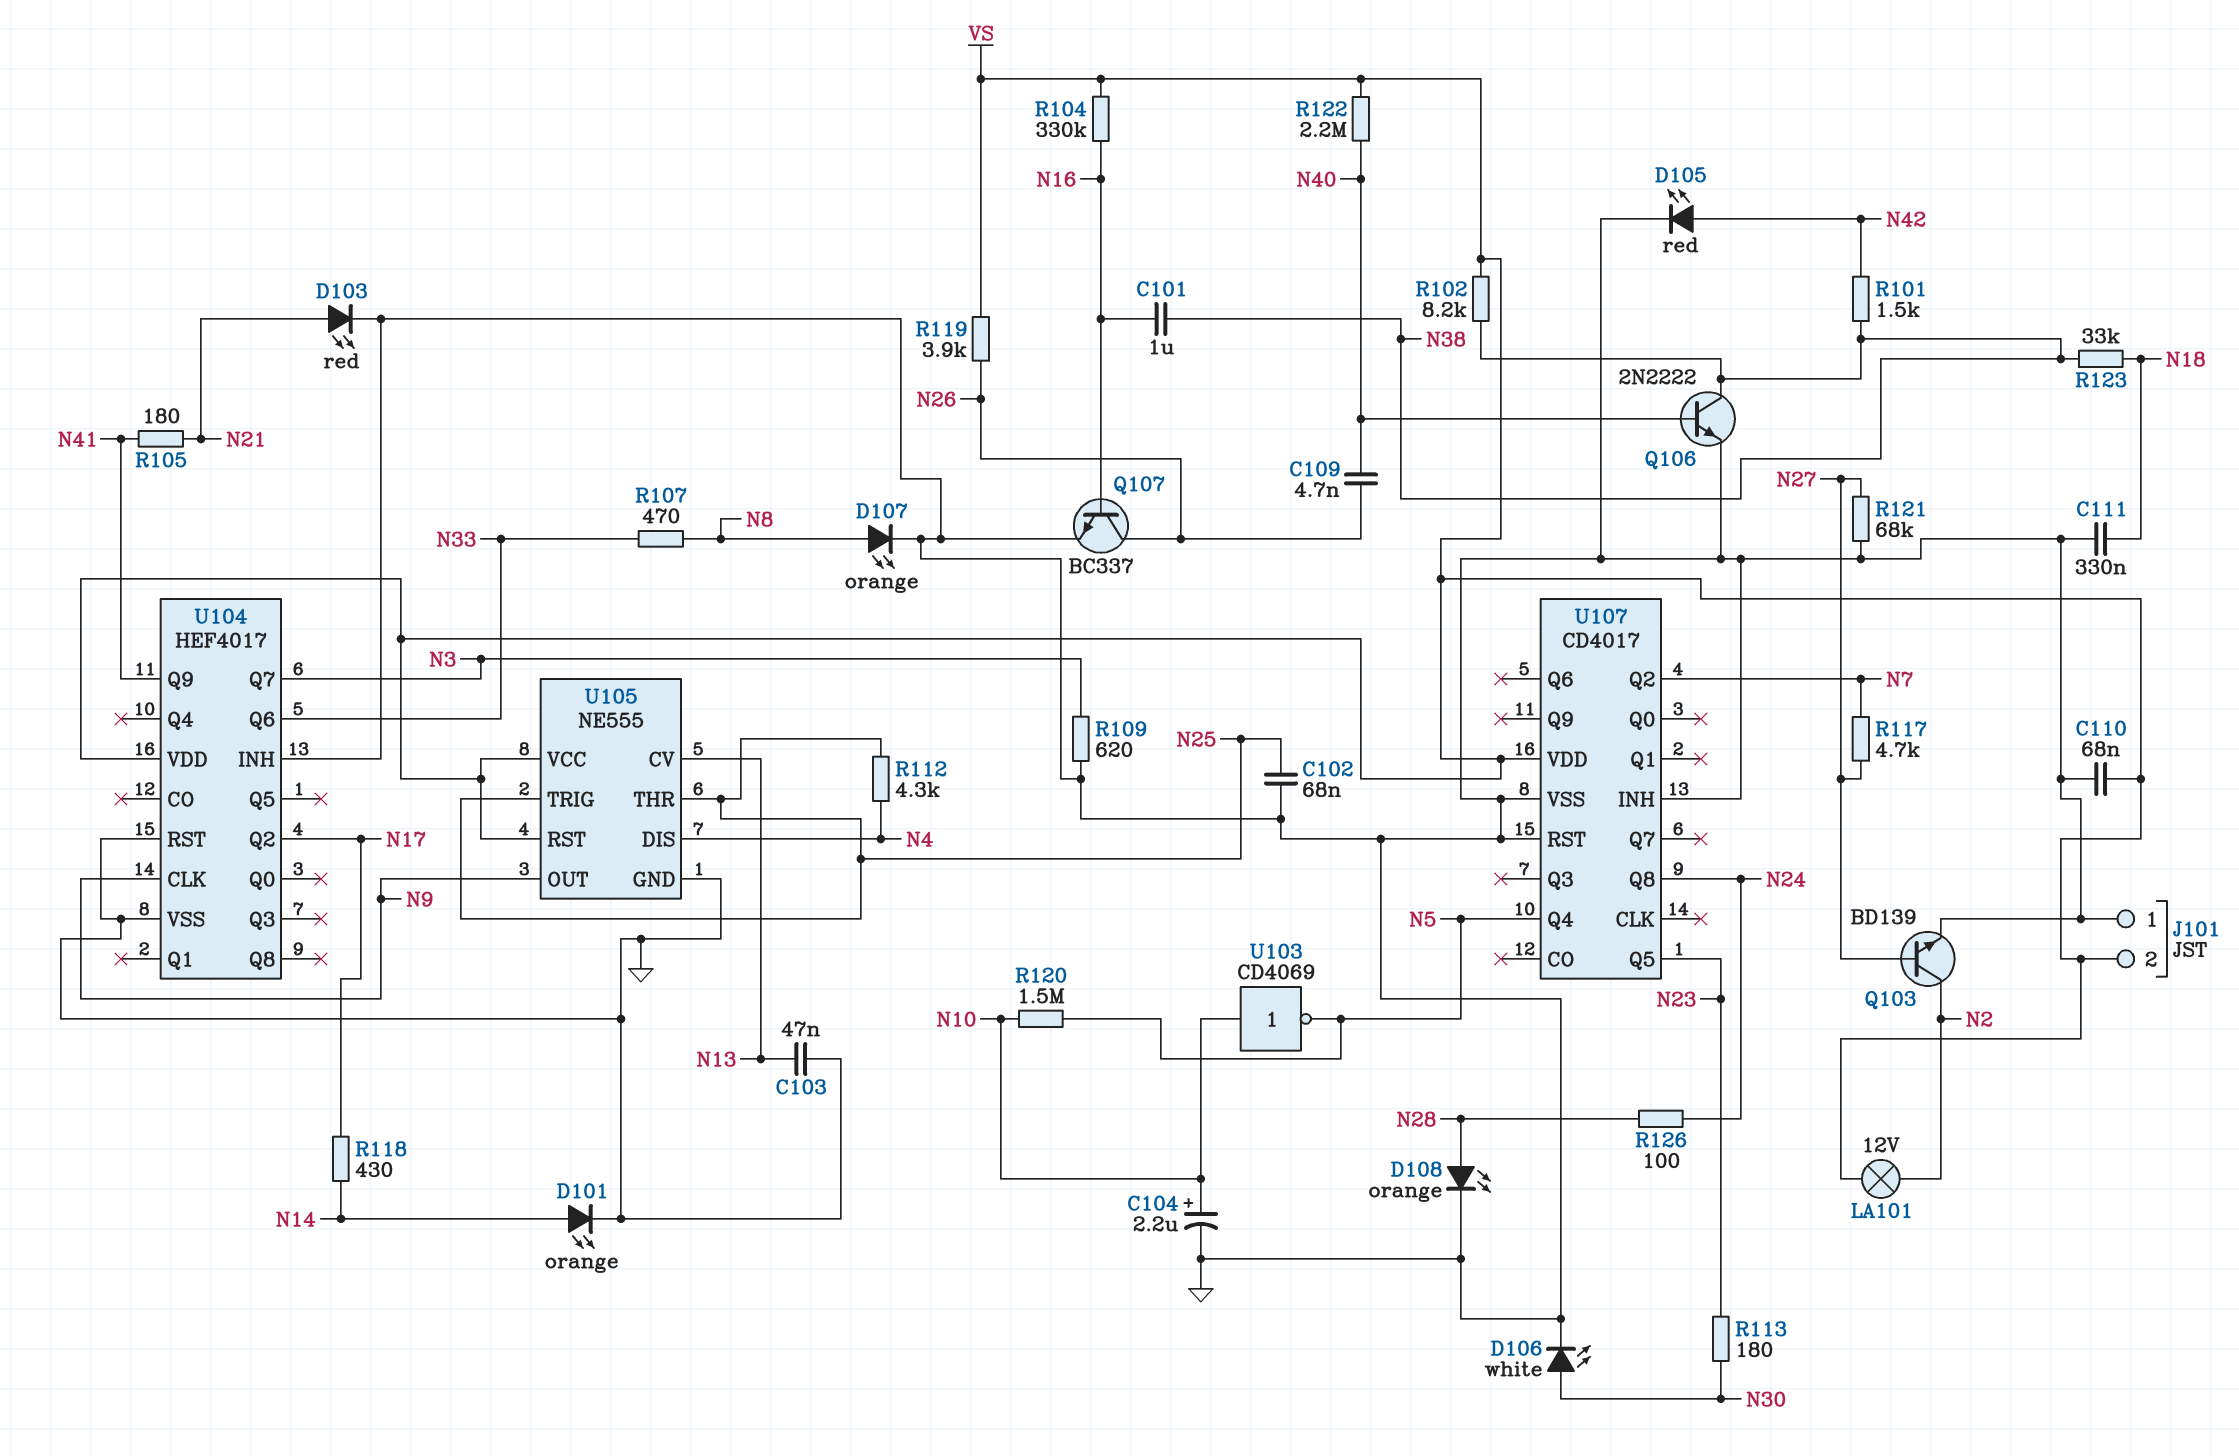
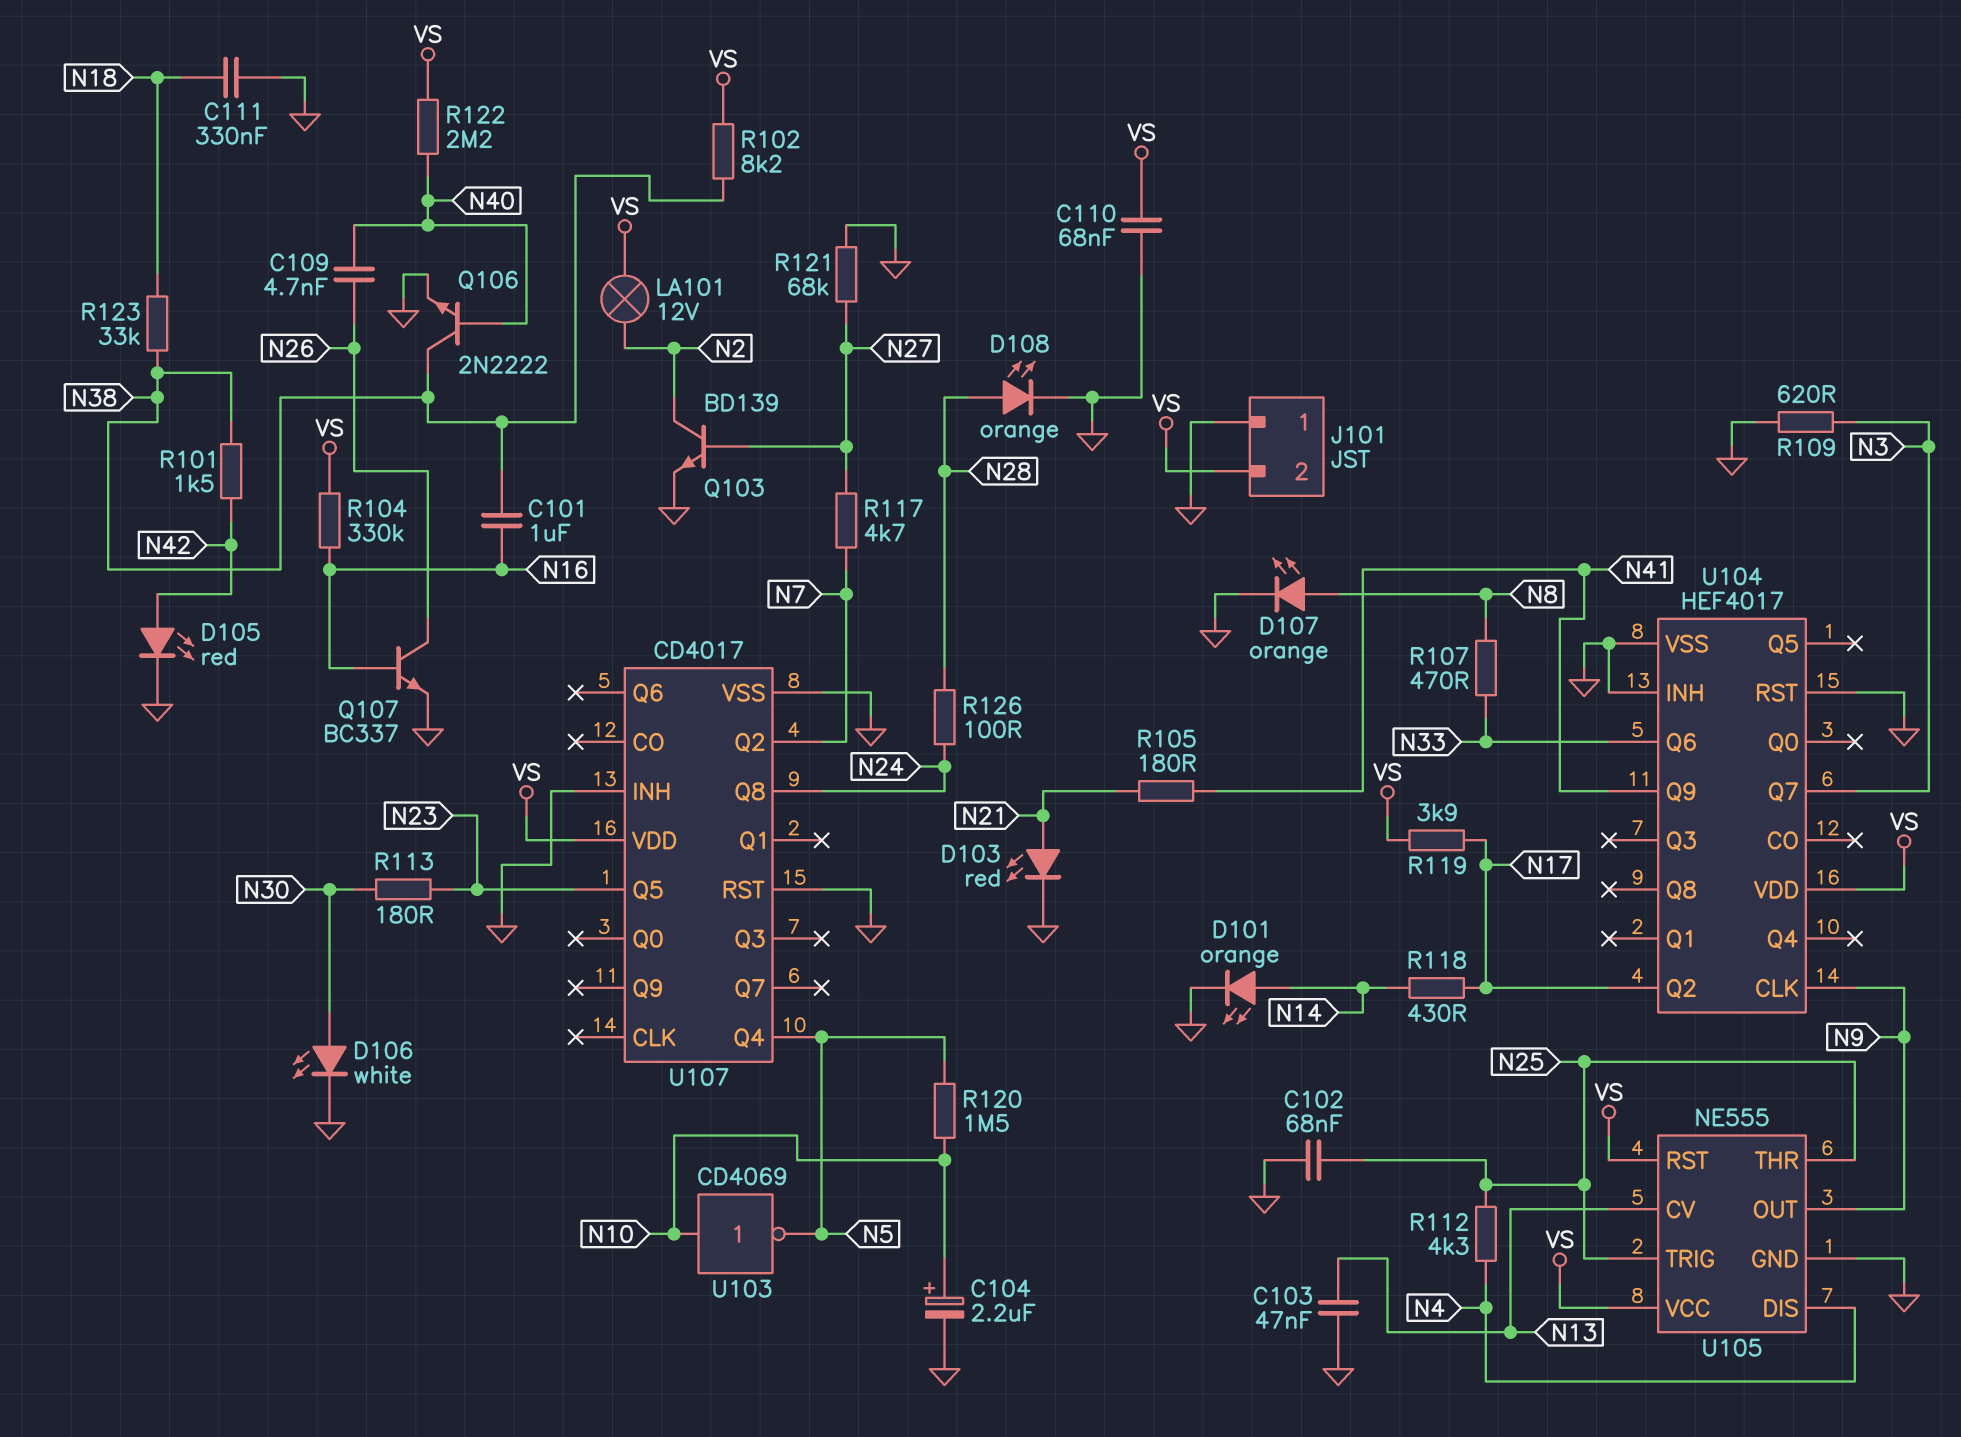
R119: 3.9k (N26, VS) -> 3.9k (N17, VS)

